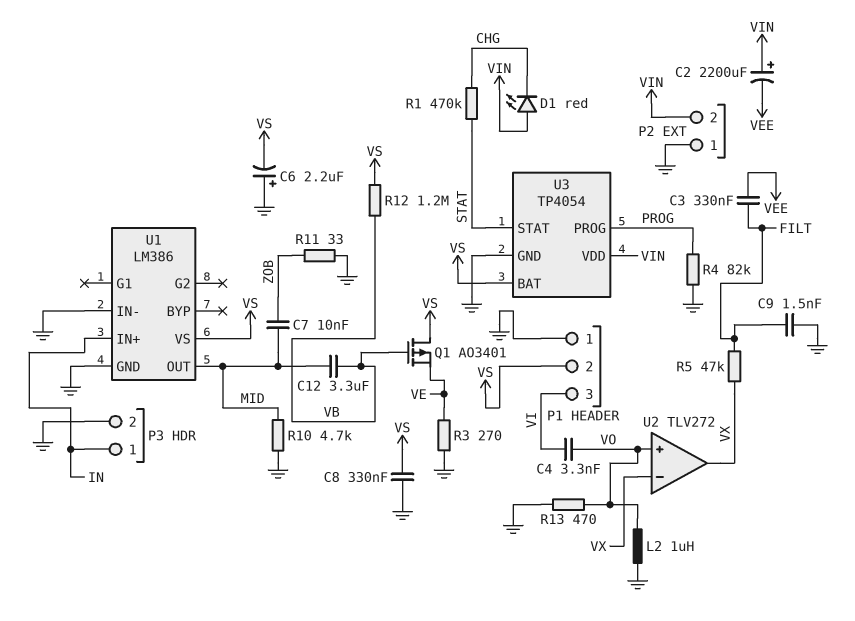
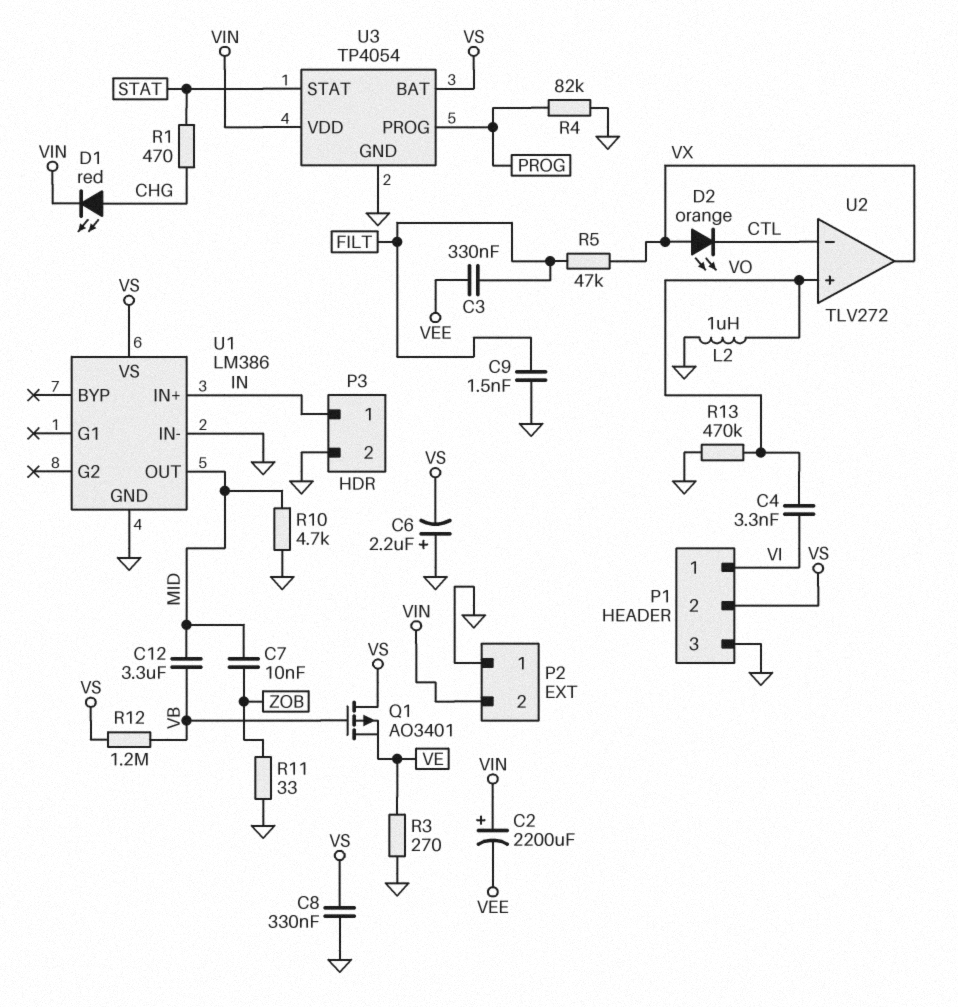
D1: LED red (A VIN, K CHG) -> LED red (A CHG, K VIN)
D2: none -> LED orange (A VX, K CTL)
P1 pin 1: GND -> VI
P1 pin 3: VI -> GND
R1: 470k (CHG, STAT) -> 470 (CHG, STAT)
R13: 470 (GND, VO) -> 470k (GND, VO)
U2 pin in-: VX -> CTL

